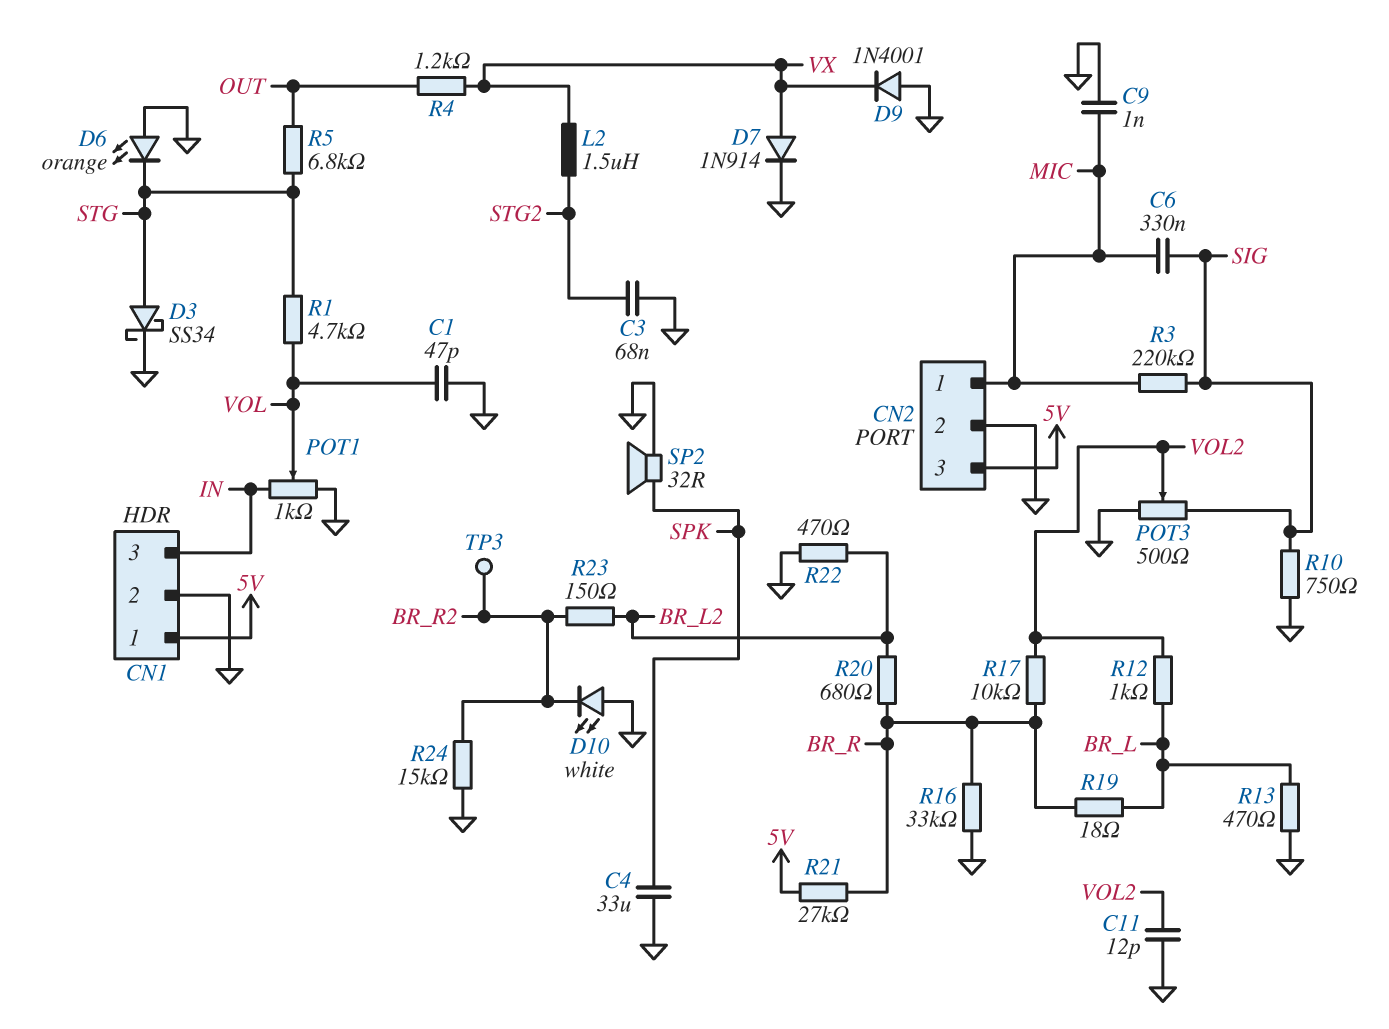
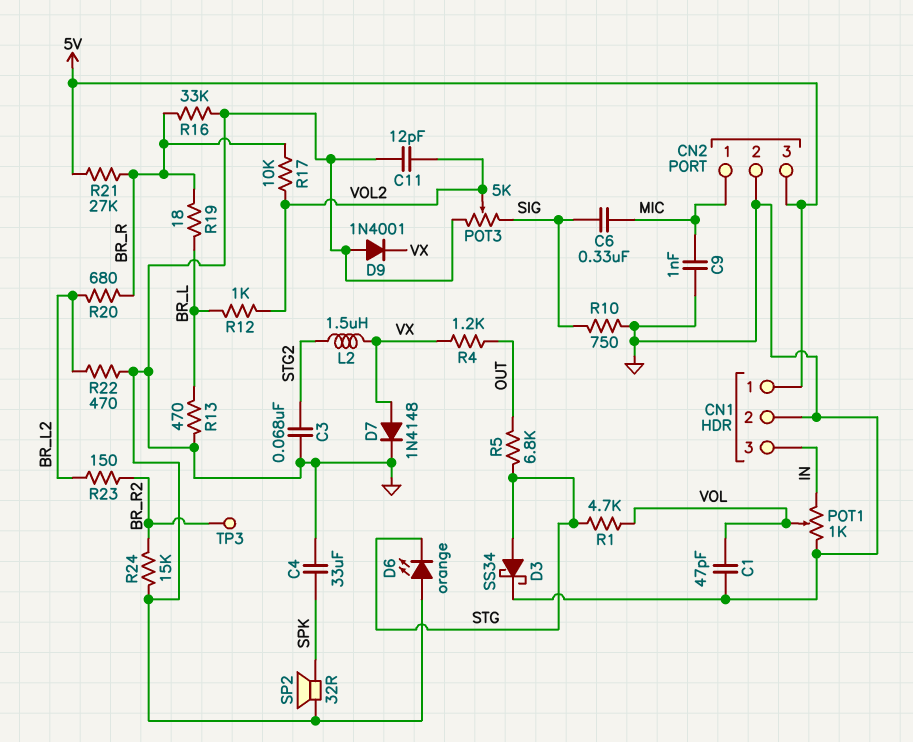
D7: diode 1N914 (A VX, K GND) -> diode 1N4148 (A VX, K GND)
D10: LED white (A GND, K BR_R2) -> none
POT3: 500 (GND, SIG, wiper VOL2) -> 5k (GND, SIG, wiper VOL2)
R3: 220k (MIC, SIG) -> none

